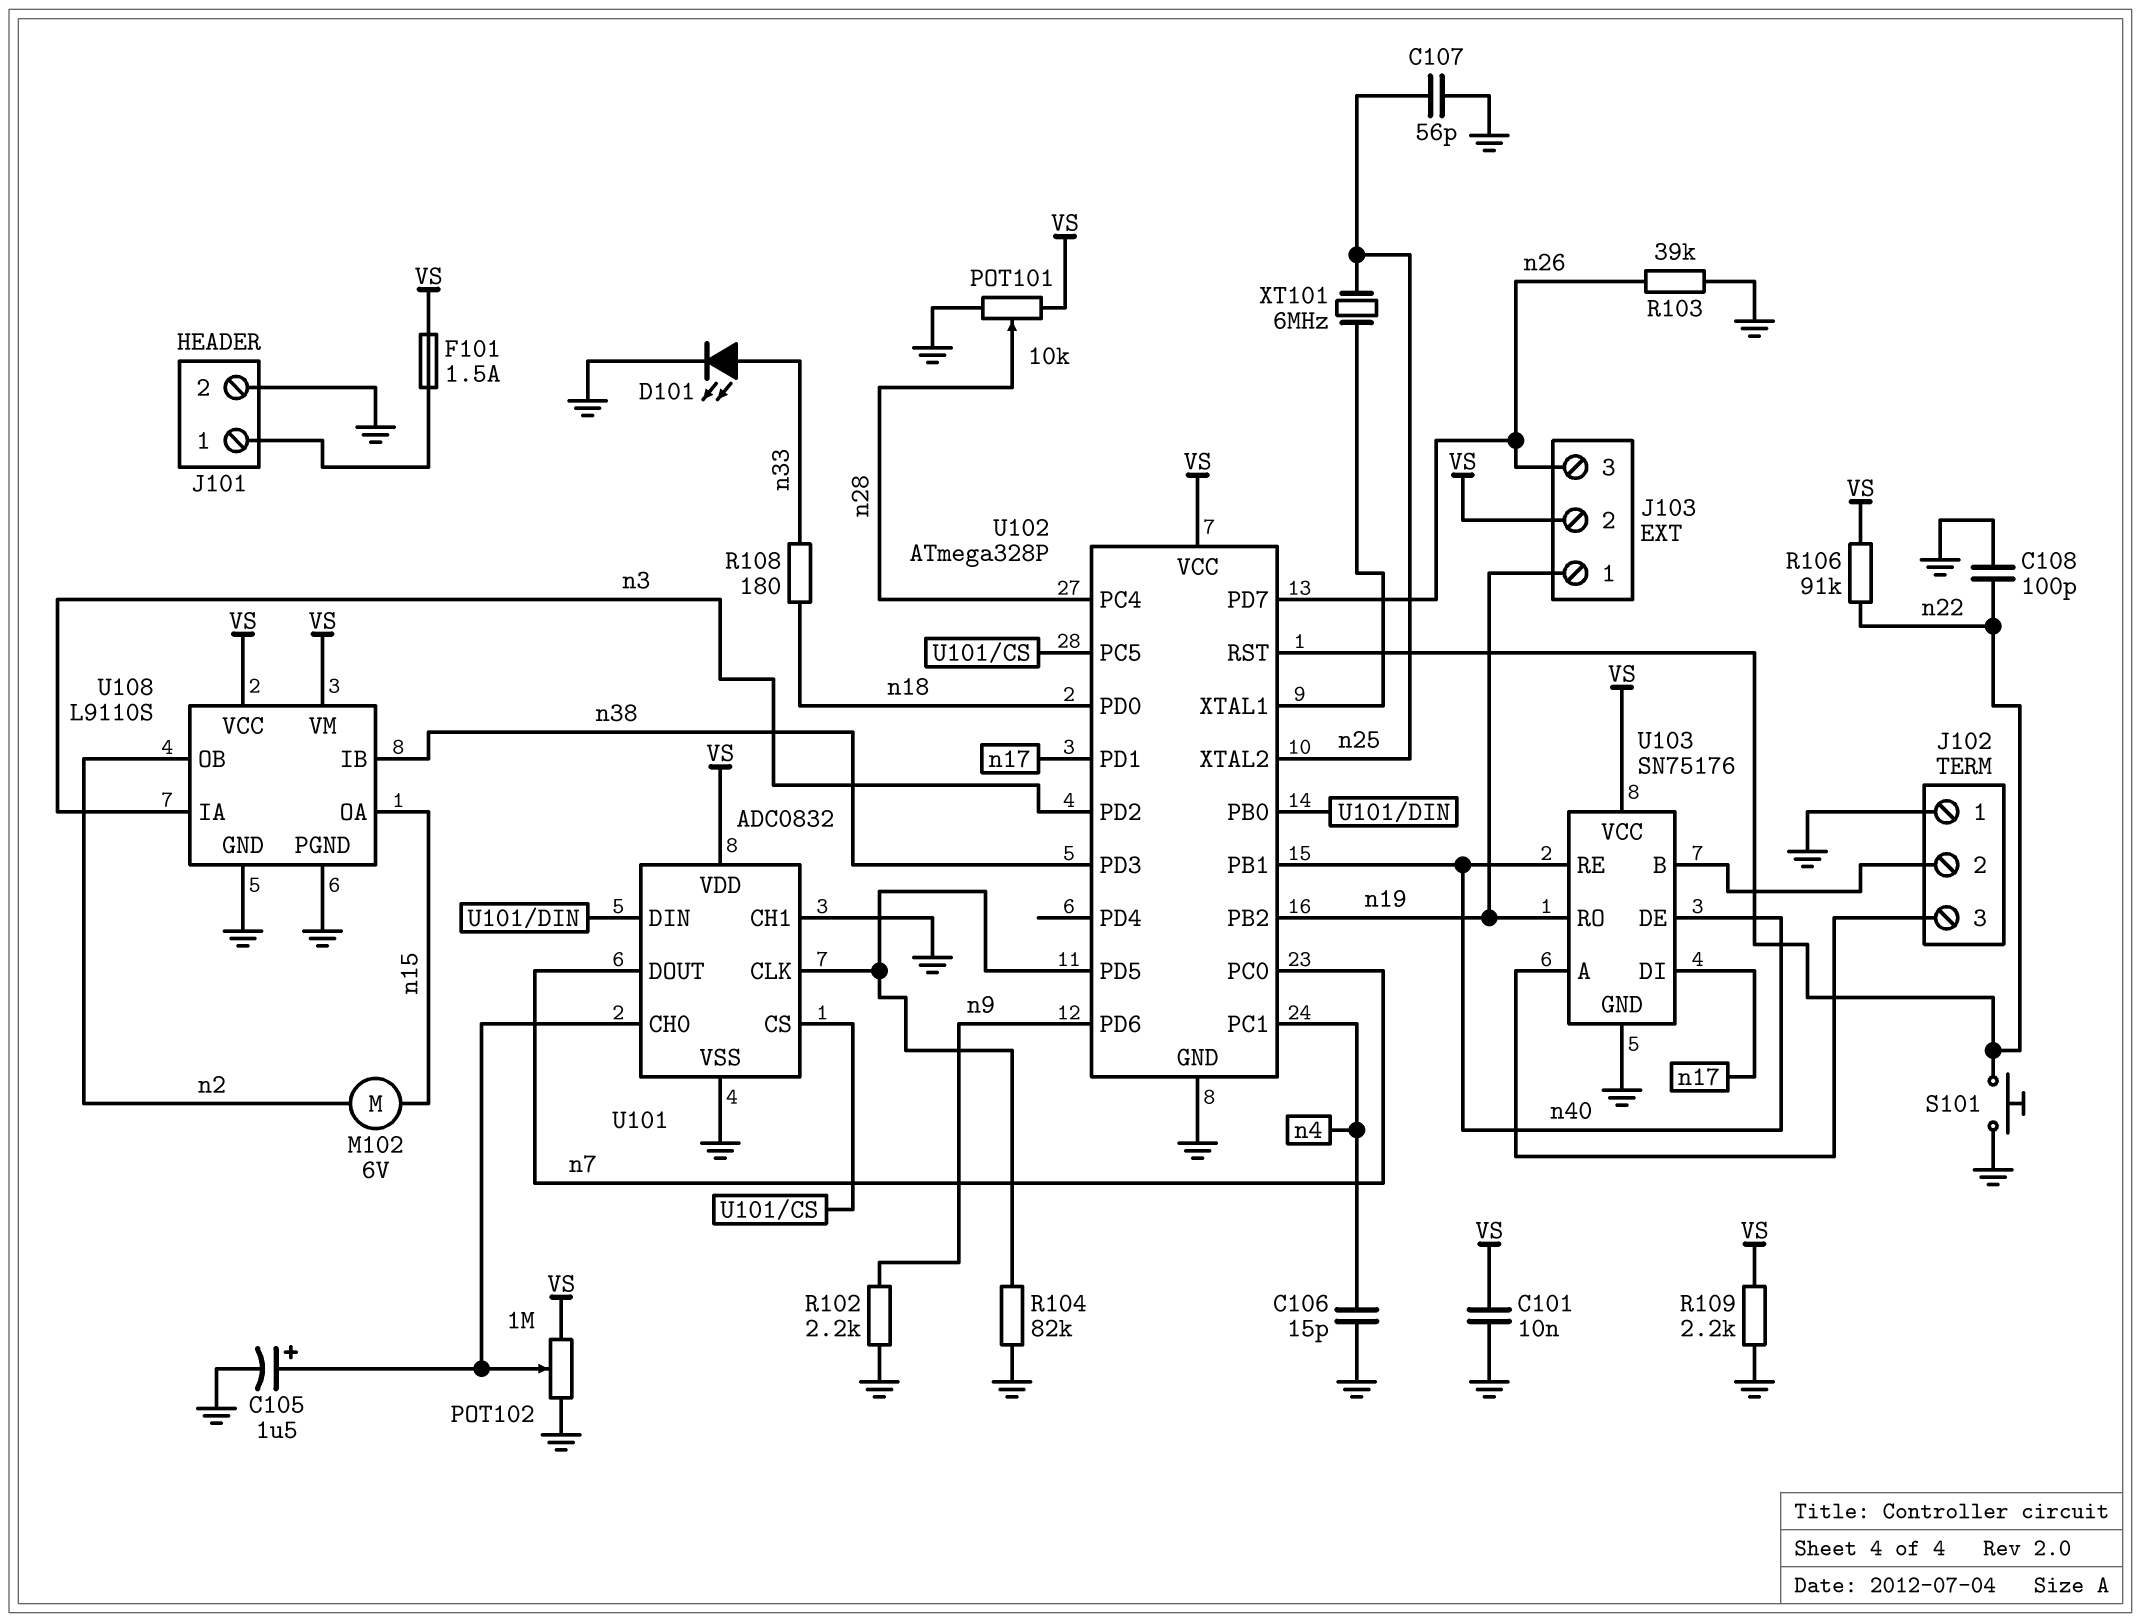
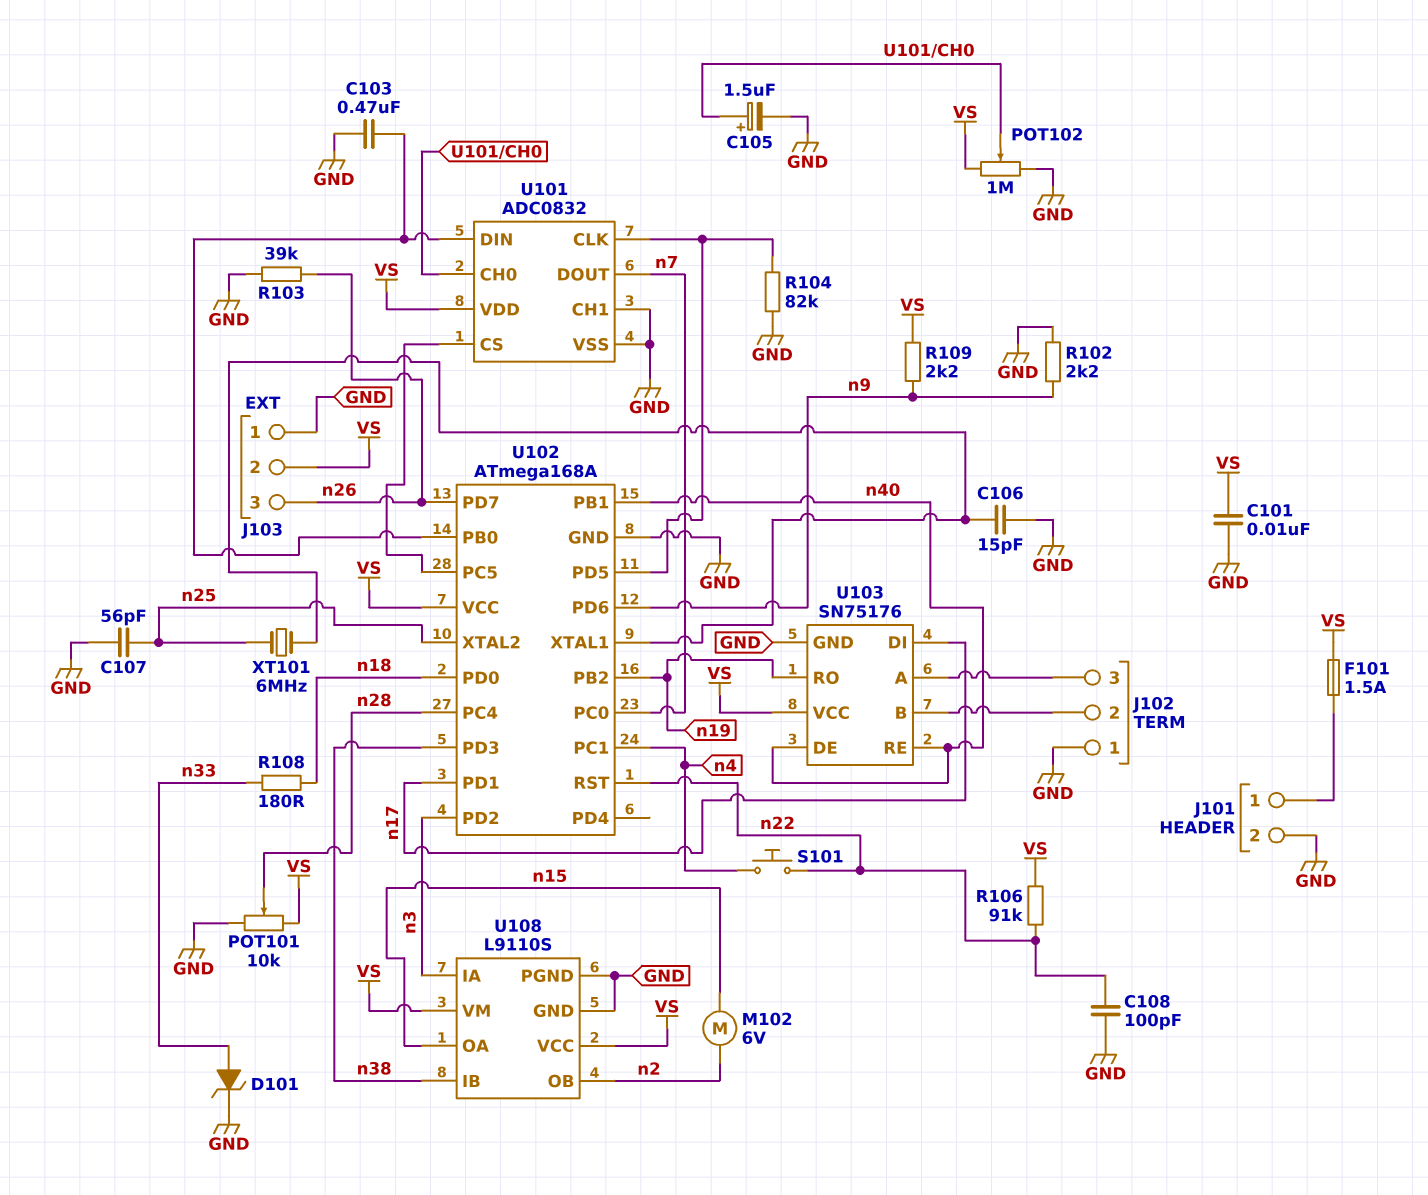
C103: none -> 470nF (GND, U101/DIN)
C106: 15pF (GND, n4) -> 15pF (GND, U102/XTAL1)
D101: LED (A n33, K GND) -> zener (A n33, K GND)
J103 pin 1: n19 -> GND
R109: 2.2k (GND, VS) -> 2.2k (VS, n9)
S101: button (GND, n22) -> button (n4, n22)
U102: ATmega328P -> ATmega168A

